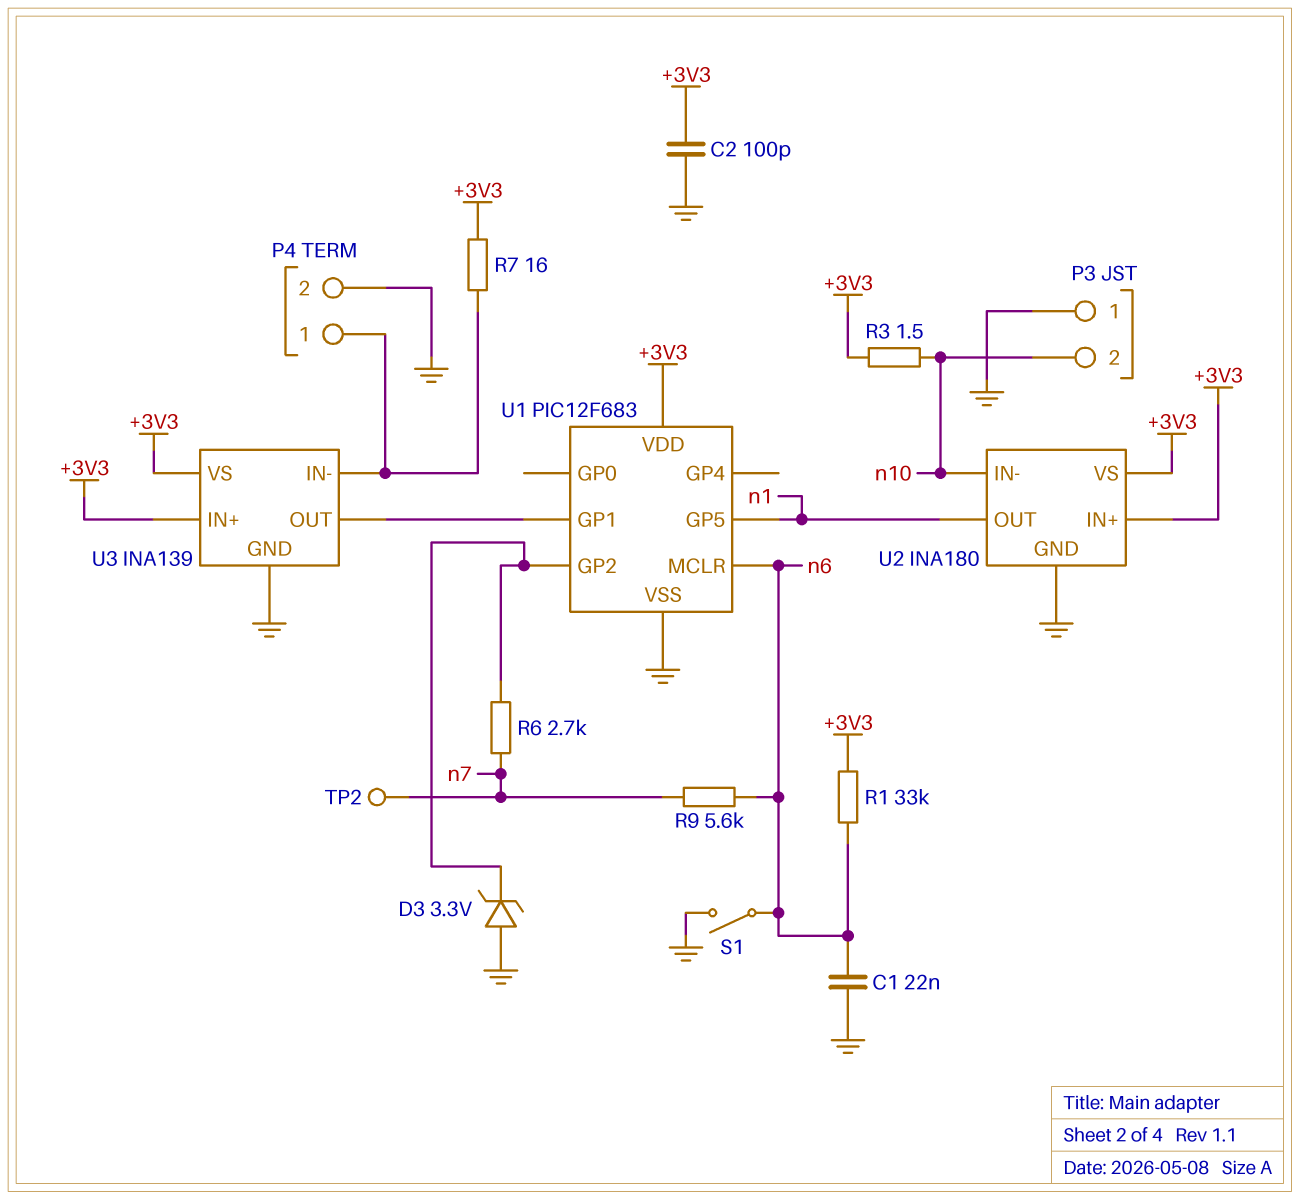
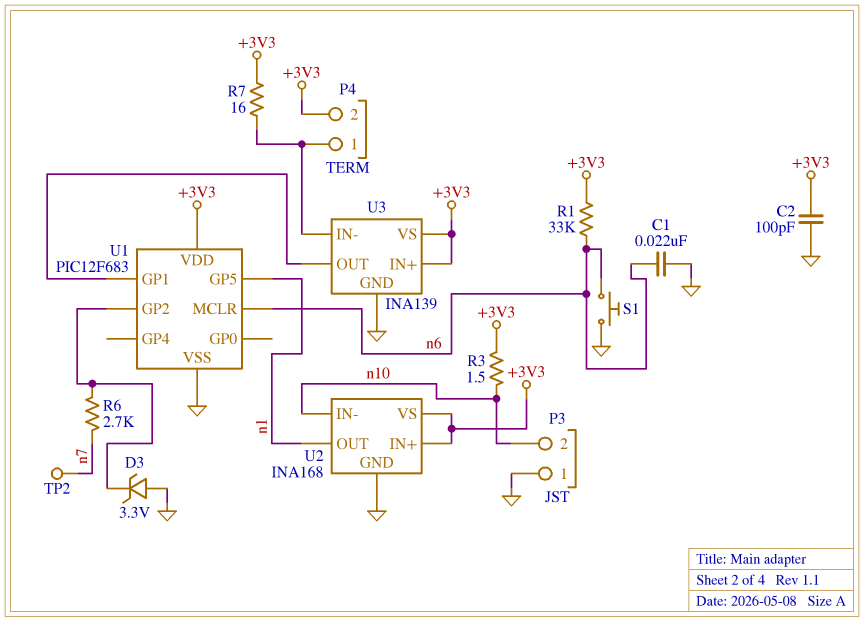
P4 pin 2: GND -> +3V3
R9: 5.6k (n6, n7) -> none
S1: switch (GND, n6) -> button (GND, n6)
U2: INA180 -> INA168

